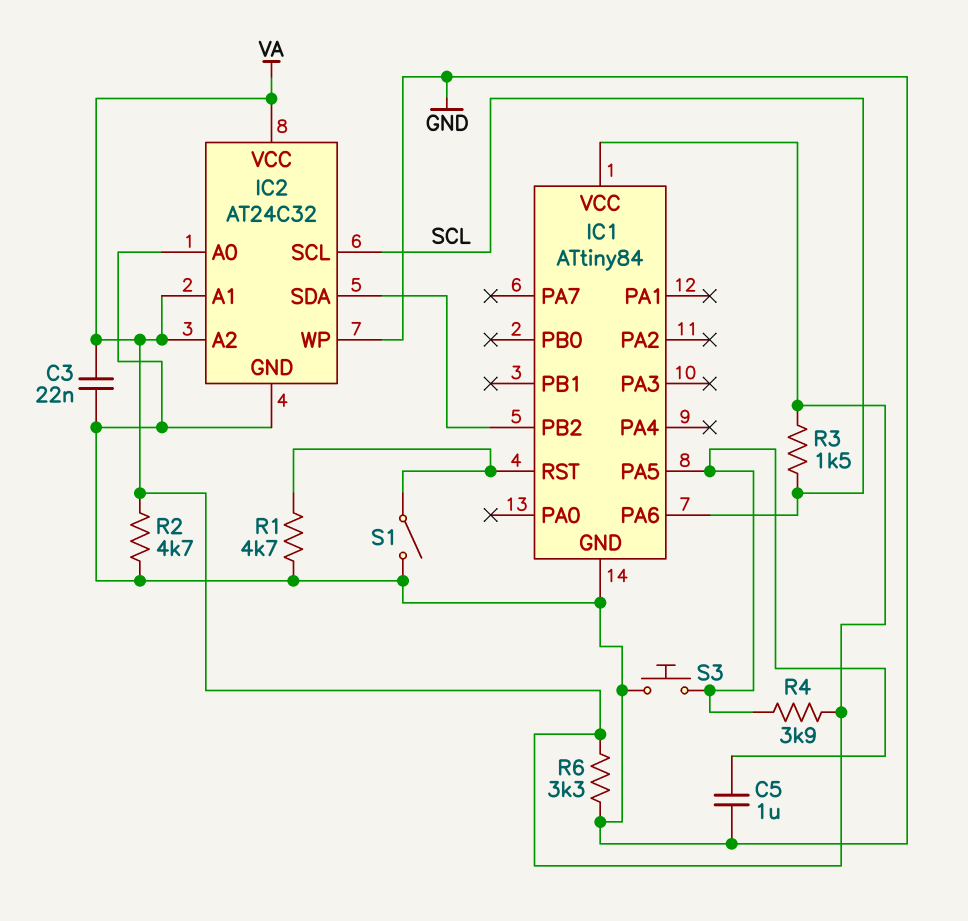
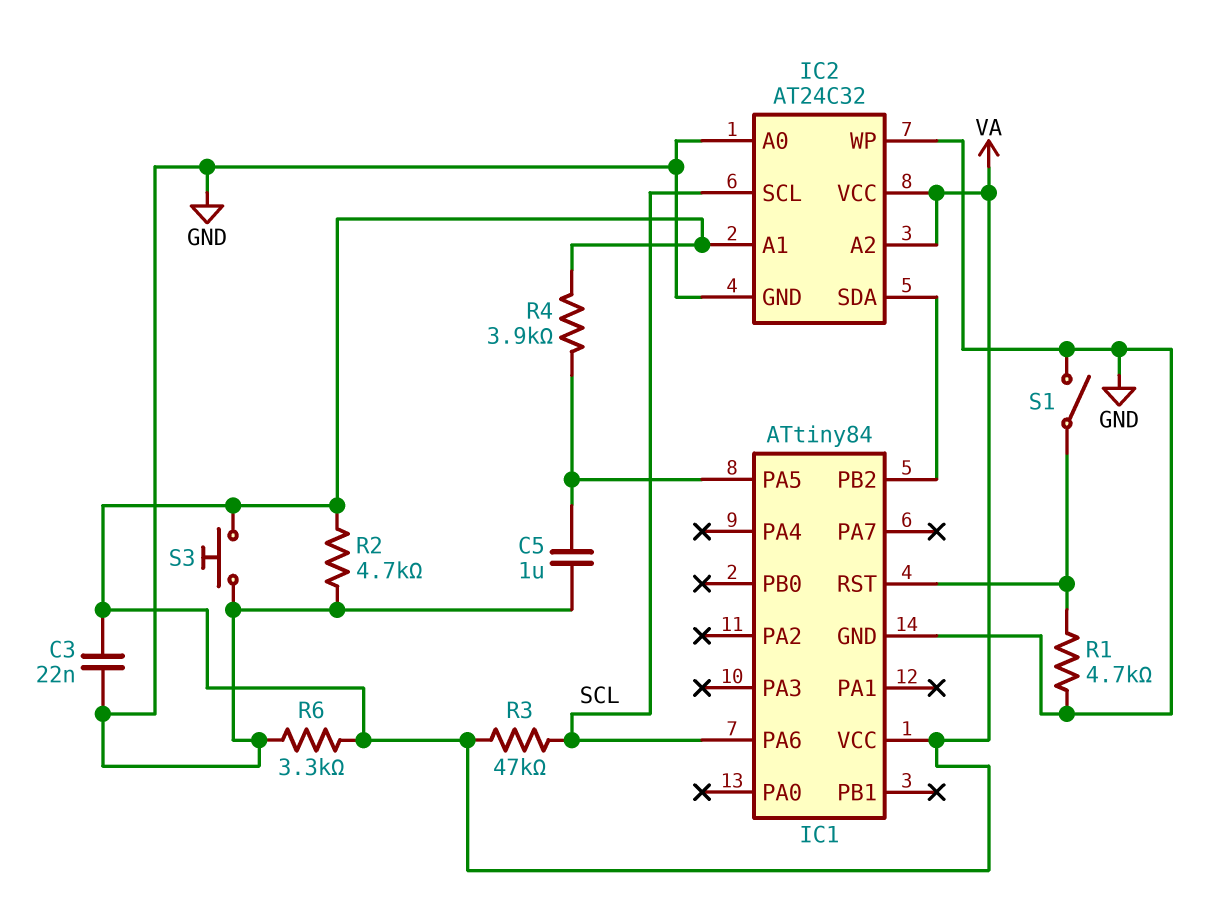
R3: 1.5k (SCL, VA) -> 47k (SCL, VA)
S3: button (GND, IC1/PA5) -> button (GND, VA)

